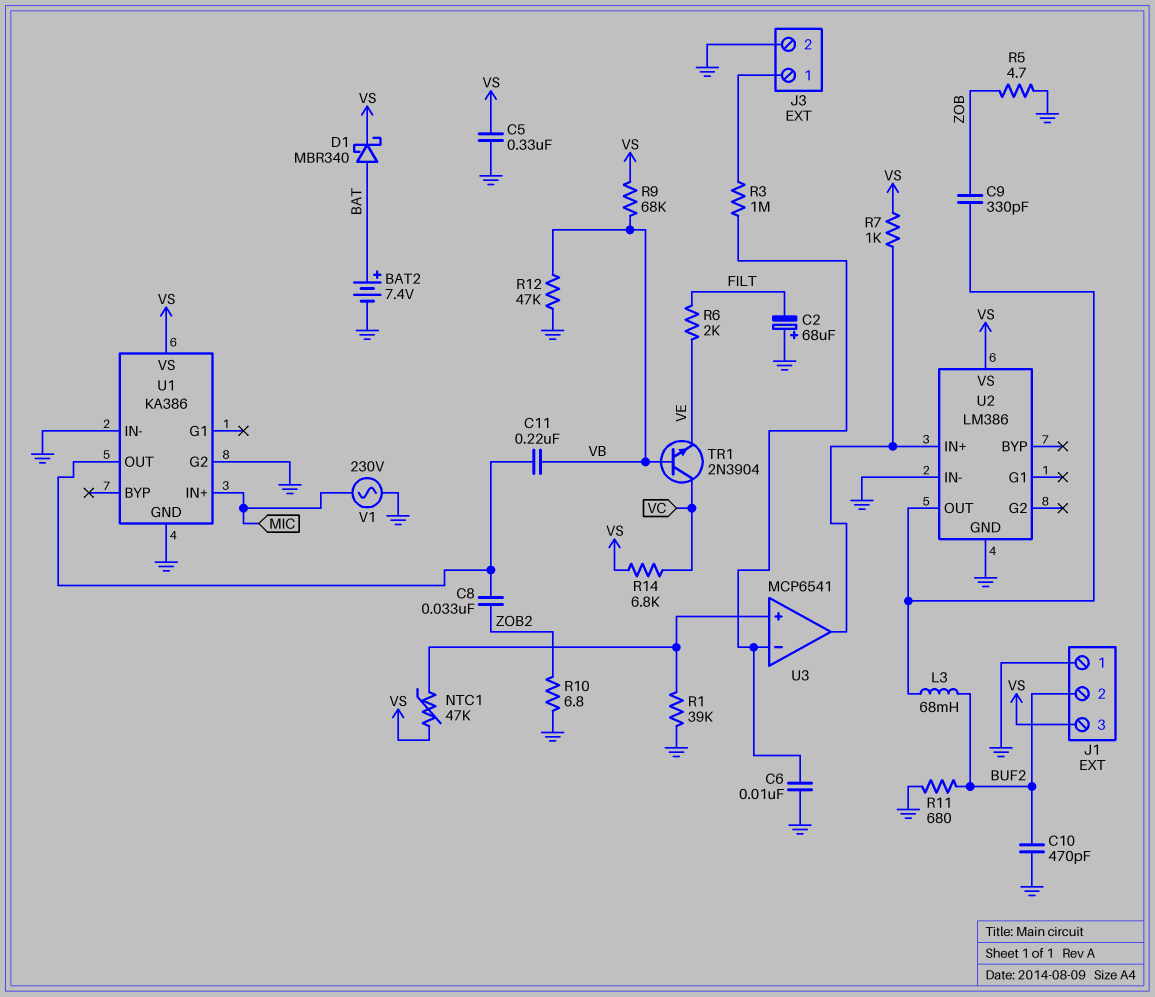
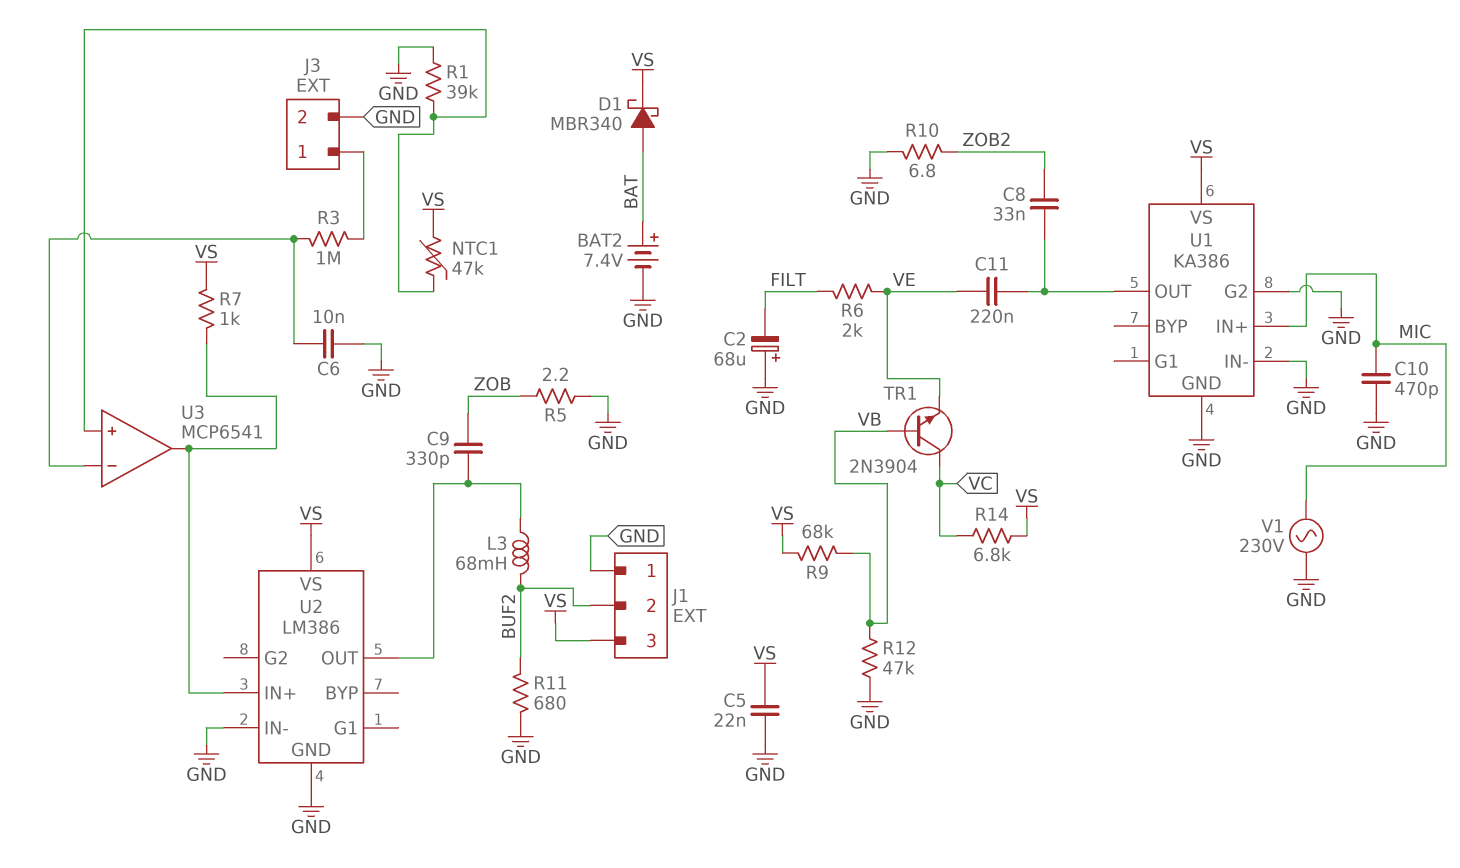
C5: 330nF (GND, VS) -> 22nF (GND, VS)
C10: 470pF (BUF2, GND) -> 470pF (GND, MIC)
C11: 220nF (U1/OUT, VB) -> 220nF (U1/OUT, VE)
R5: 4.7 (GND, ZOB) -> 2.2 (GND, ZOB)

